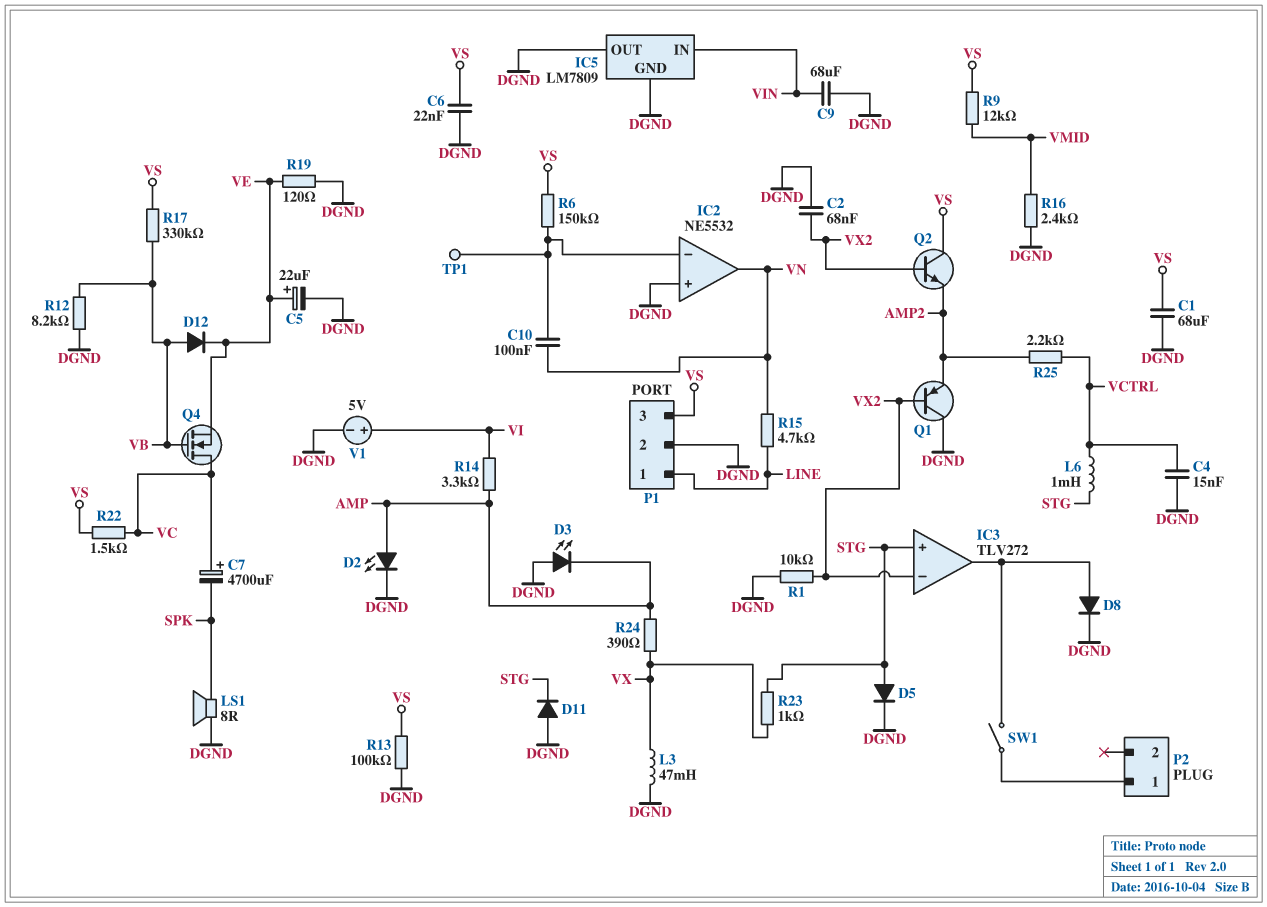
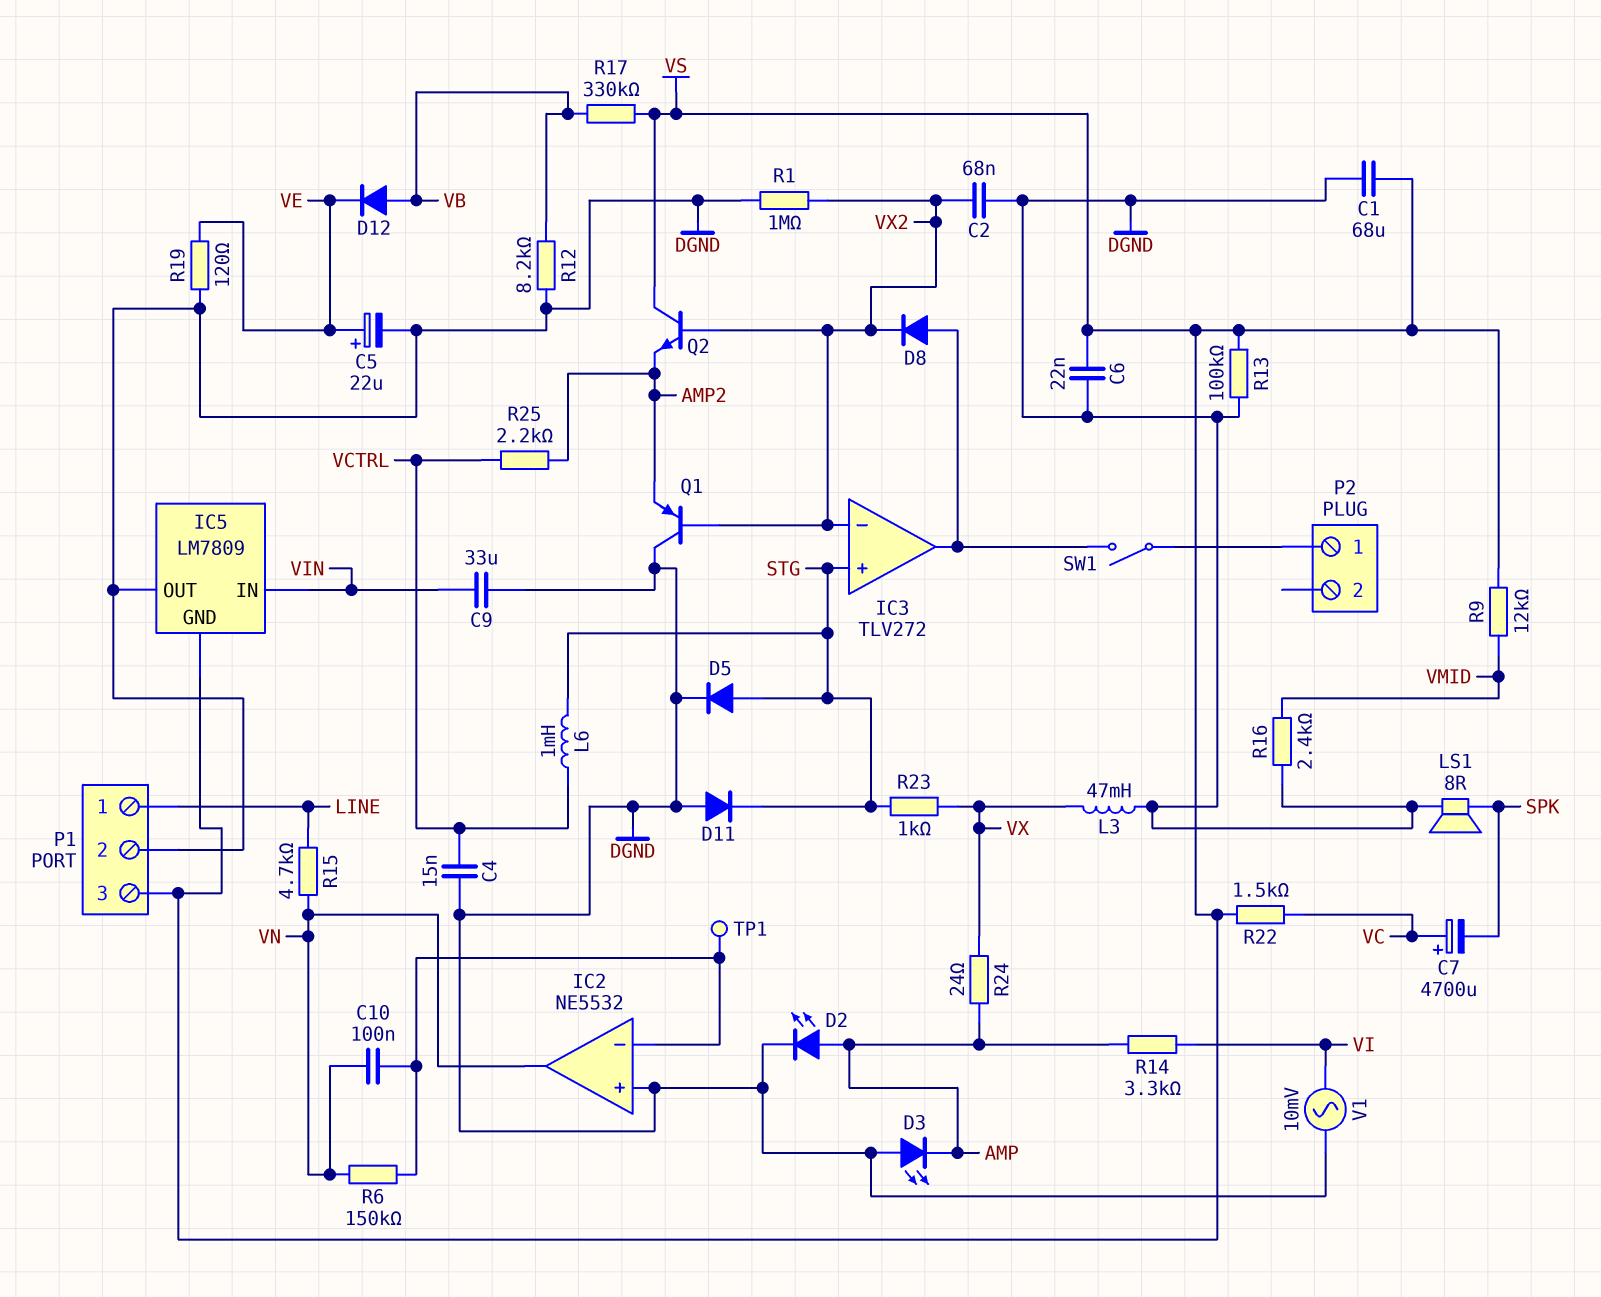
C9: 68uF (DGND, VIN) -> 33uF (DGND, VIN)
D8: diode (A IC3/out, K DGND) -> diode (A IC3/out, K VX2)
IC5 pin GND: DGND -> VS
Q4: NMOS (G VB, D VC, S VE) -> none
R1: 10k (DGND, VX2) -> 1M (DGND, VX2)
R6: 150k (IC2/in-, VS) -> 150k (IC2/in-, VN)
R24: 390 (AMP, VX) -> 24 (AMP, VX)
V1: 5V (plus VI, minus DGND) -> AC 10mV (DGND, VI)

